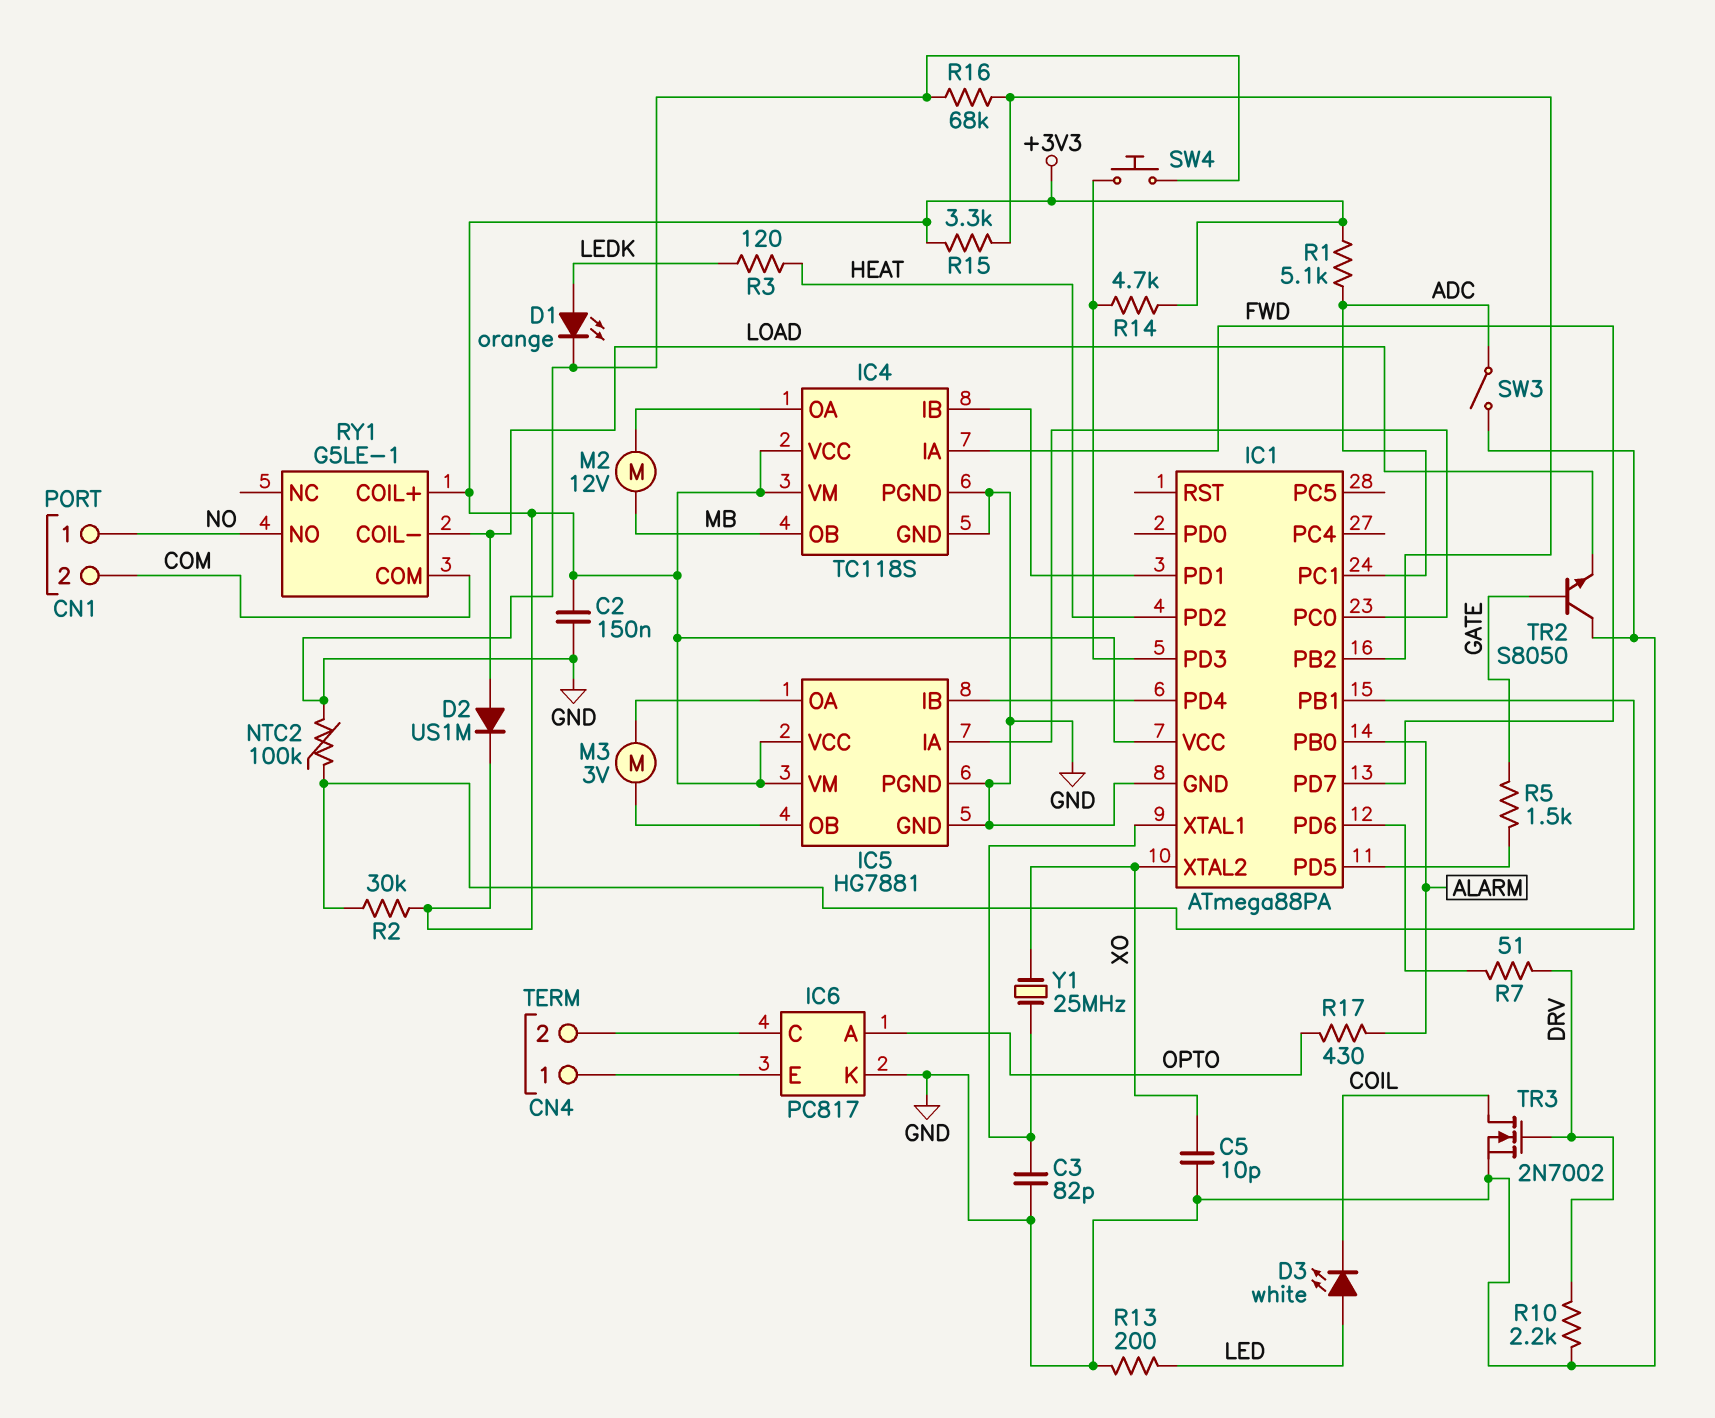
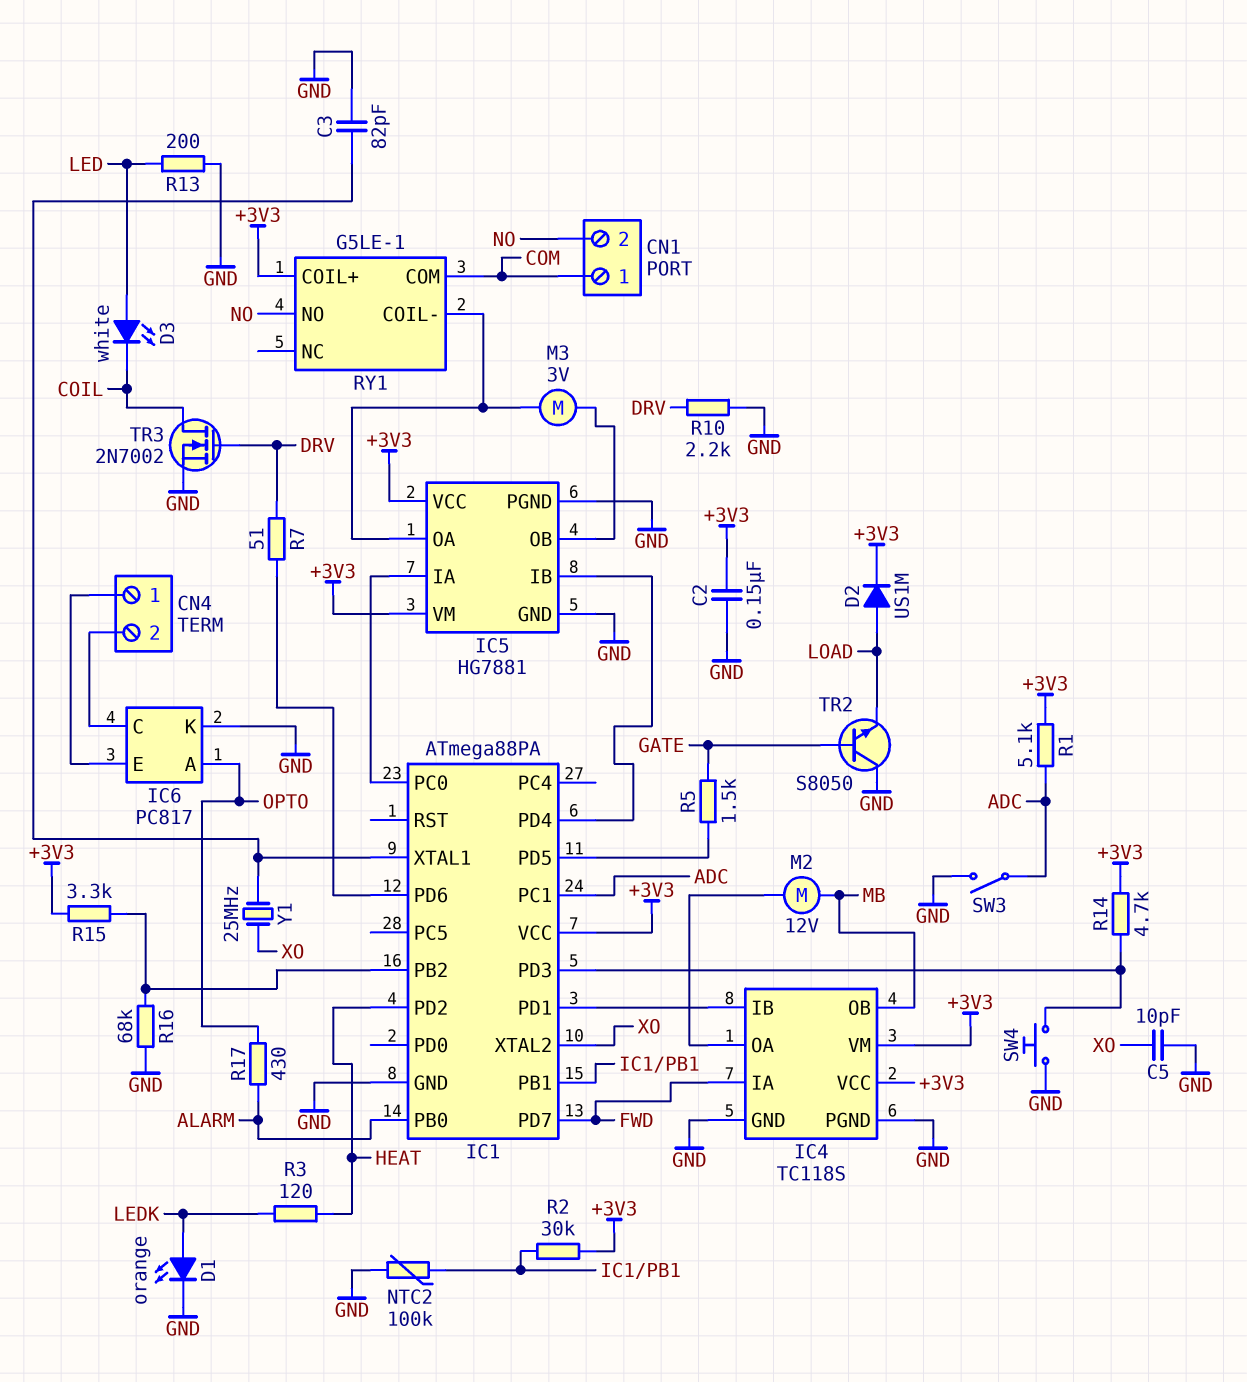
CN1 pin 1: NO -> COM
CN1 pin 2: COM -> NO
RY1 pin COIL-: LOAD -> IC5/OA

